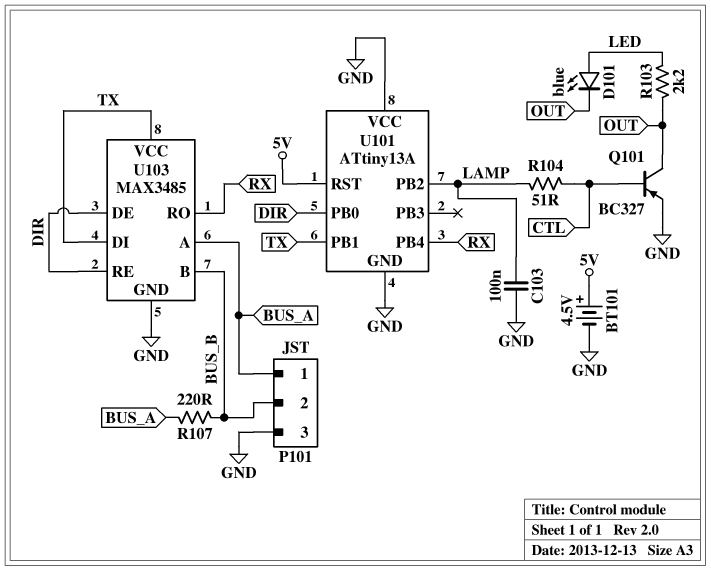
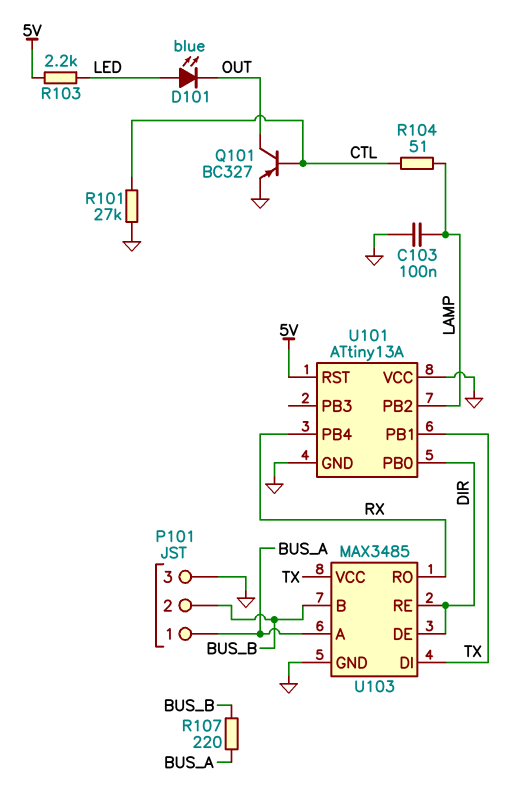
BT101: 4.5V (plus 5V, minus GND) -> none
R101: none -> 27k (CTL, GND)
R103: 2.2k (LED, OUT) -> 2.2k (5V, LED)

